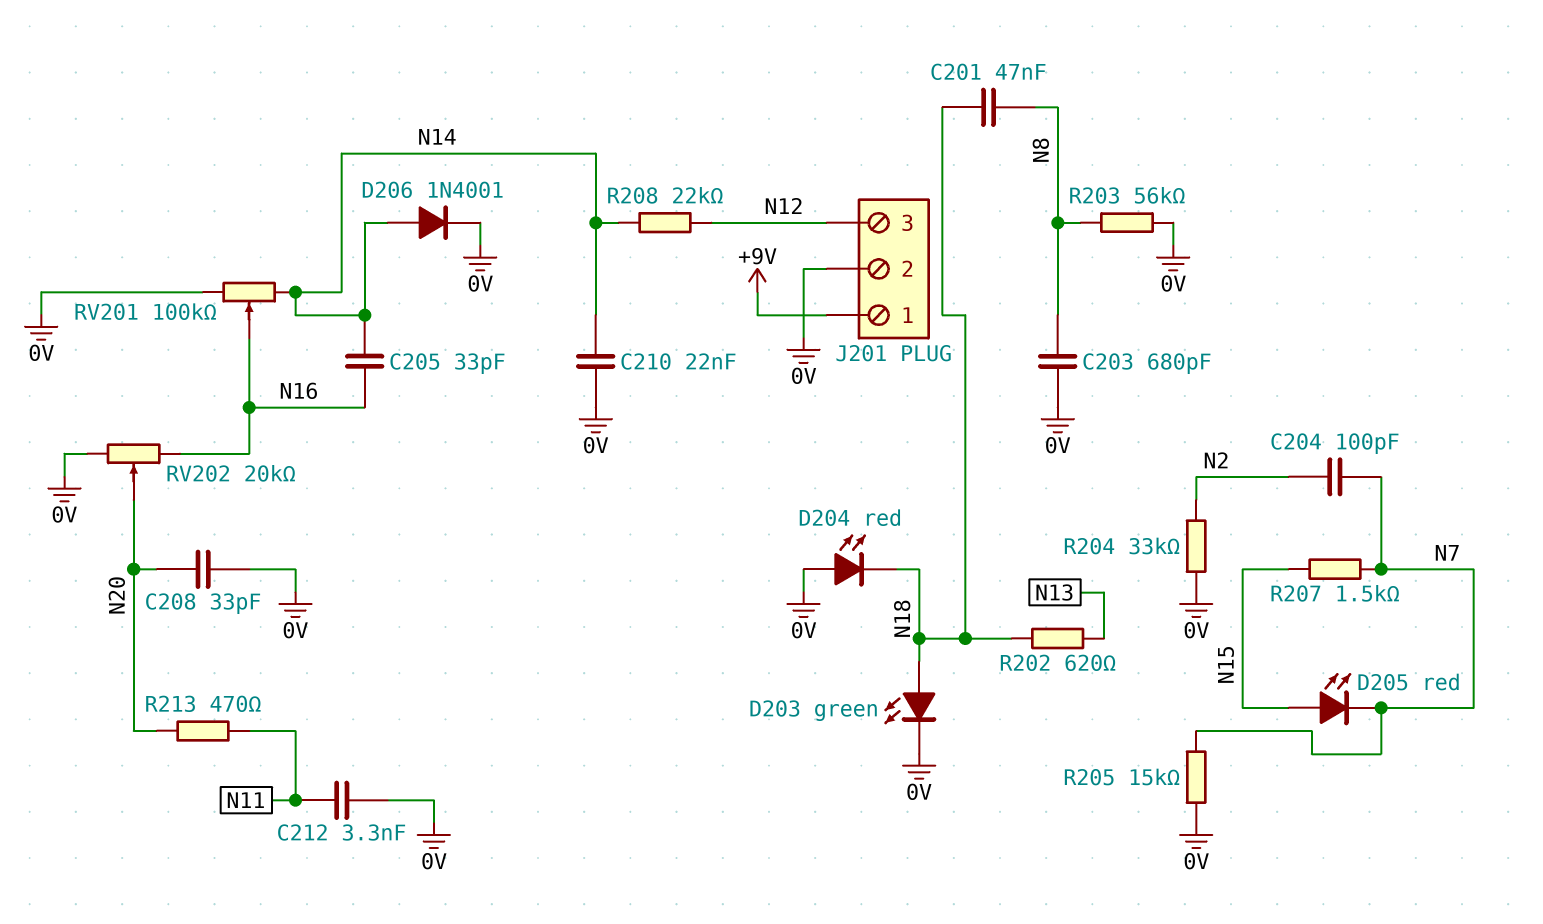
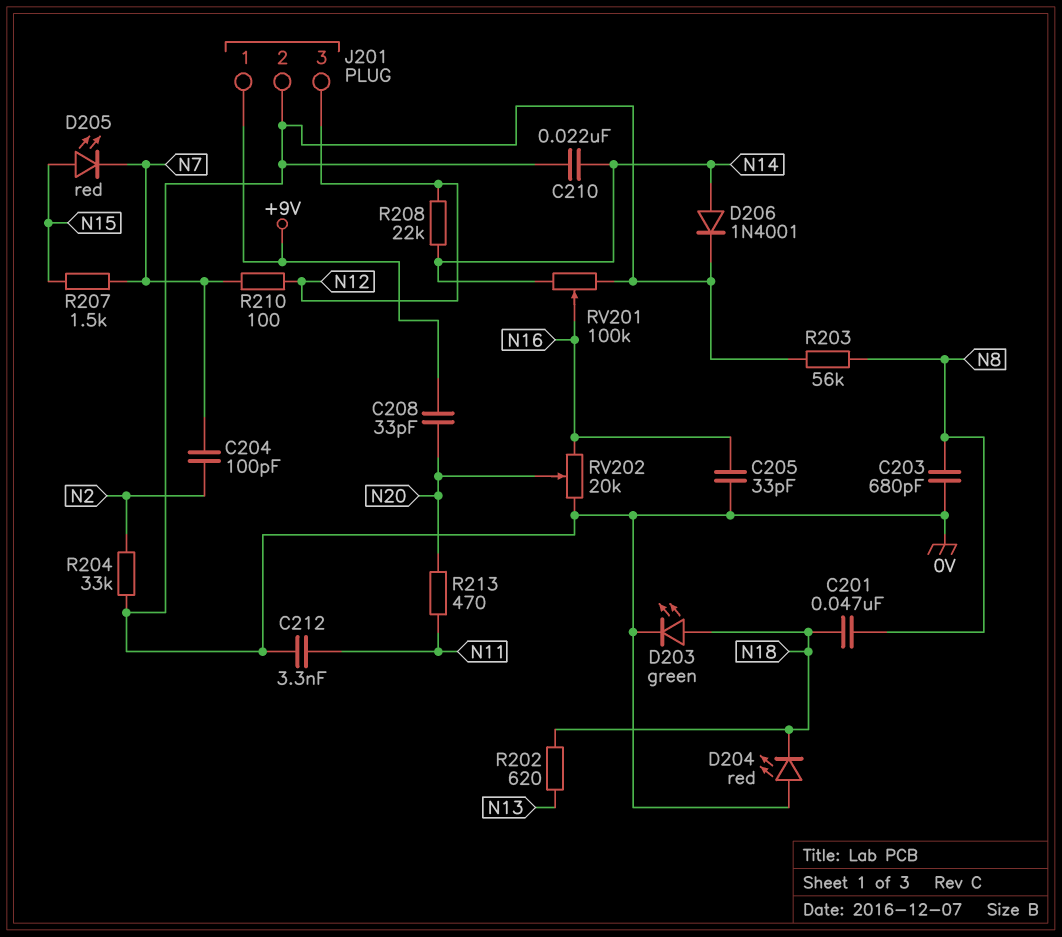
C205: 33pF (N14, N16) -> 33pF (0V, N16)
C208: 33pF (0V, N20) -> 33pF (+9V, N20)
R205: 15k (0V, N7) -> none
R210: none -> 100 (N7, N12)

